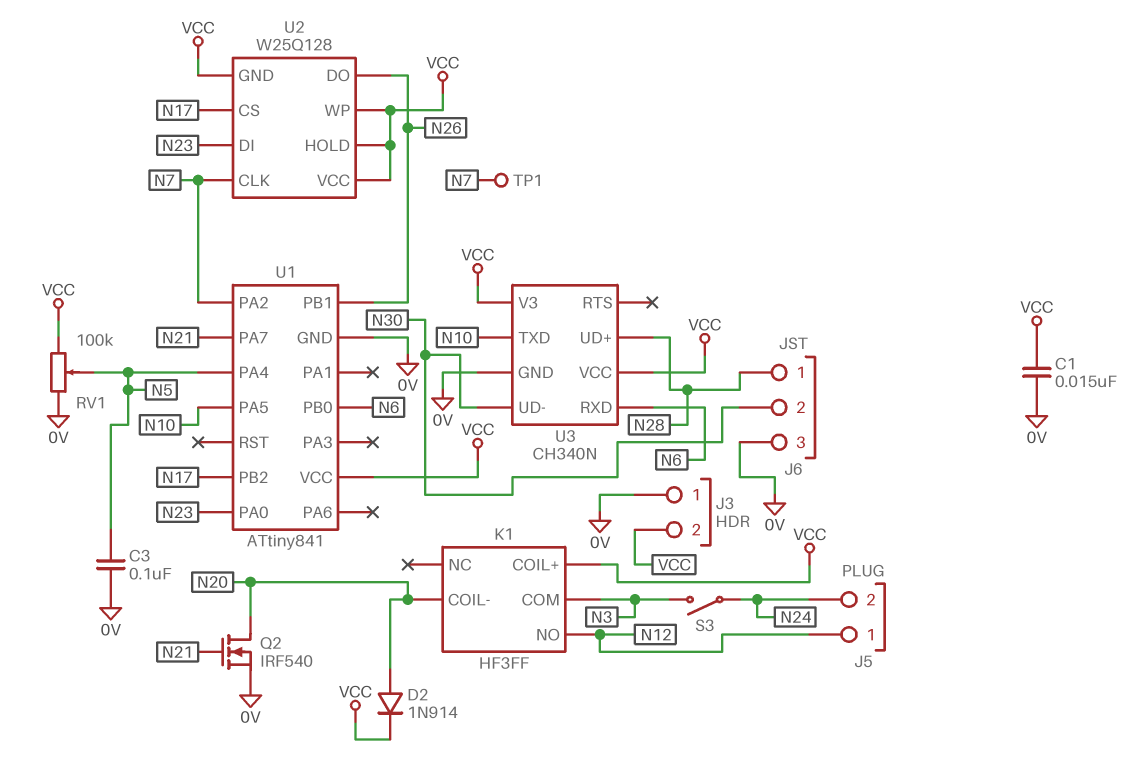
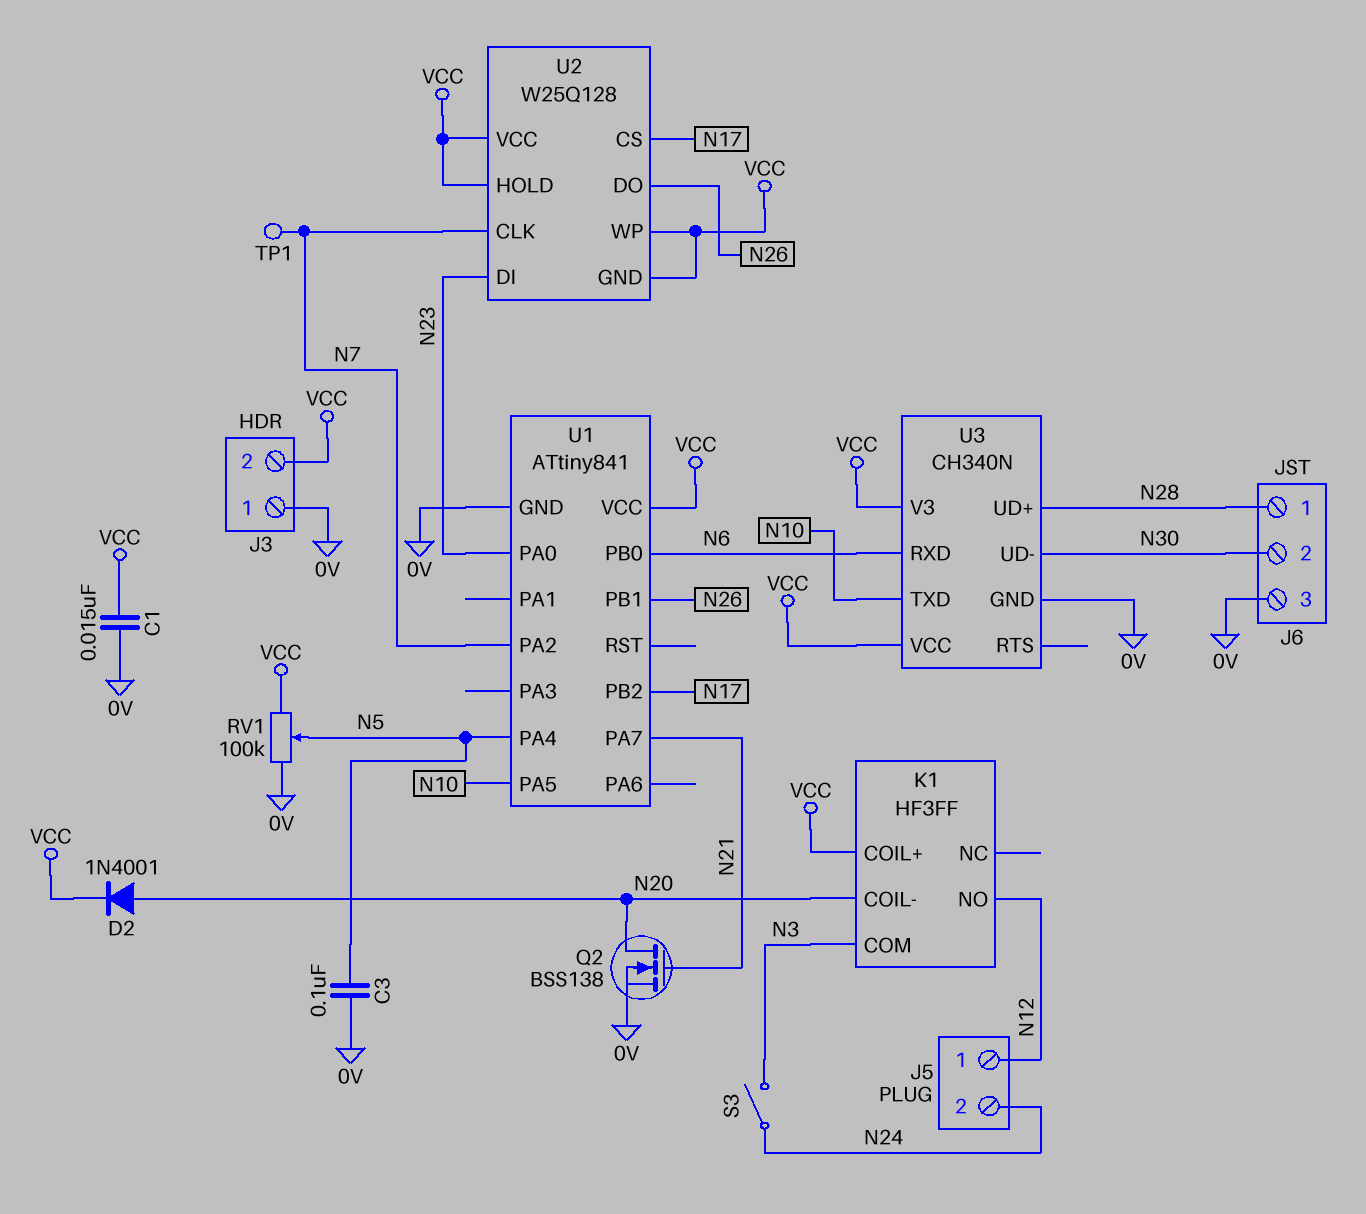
D2: diode 1N914 (A N20, K VCC) -> diode 1N4001 (A N20, K VCC)
Q2: NMOS IRF540 (G N21, D N20, S 0V) -> NMOS BSS138 (G N21, D N20, S 0V)

